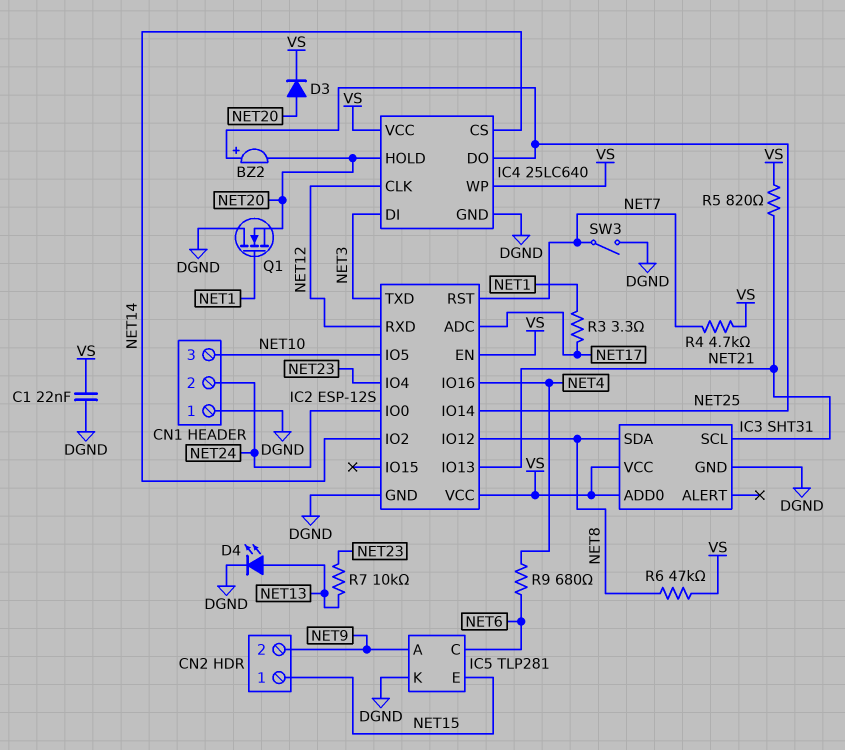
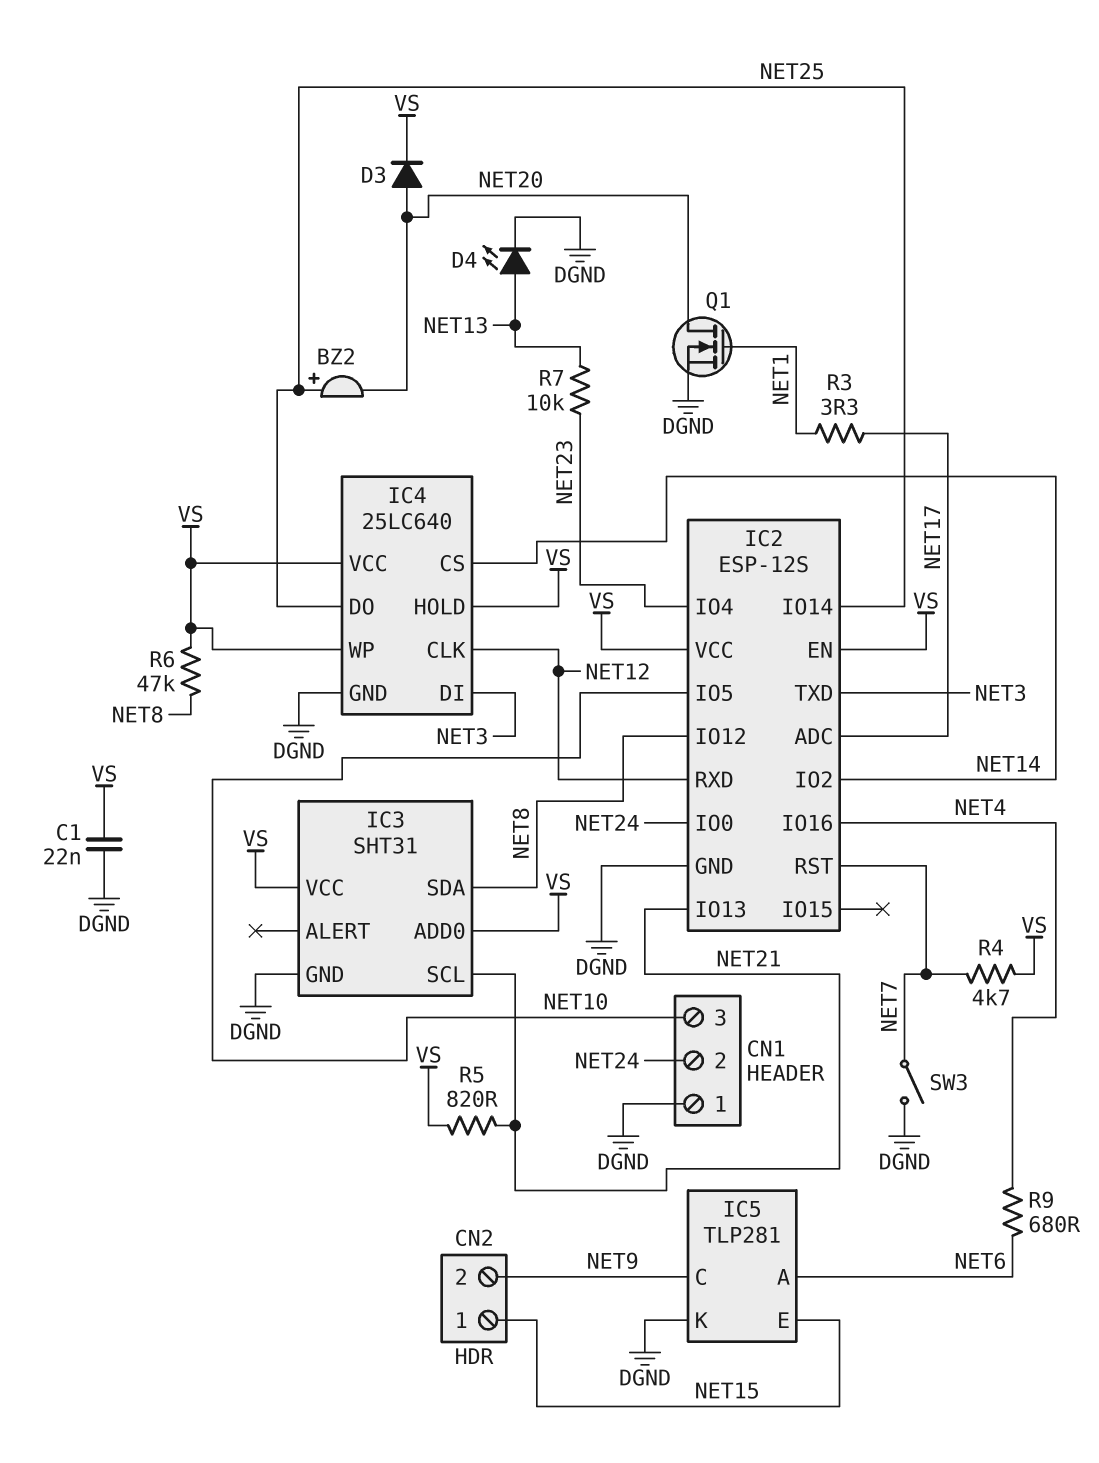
IC4 pin HOLD: NET20 -> VS
IC5 pin A: NET9 -> NET6
IC5 pin C: NET6 -> NET9
Q1: NMOS (G NET1, D DGND, S NET20) -> NMOS (G NET1, D NET20, S DGND)

